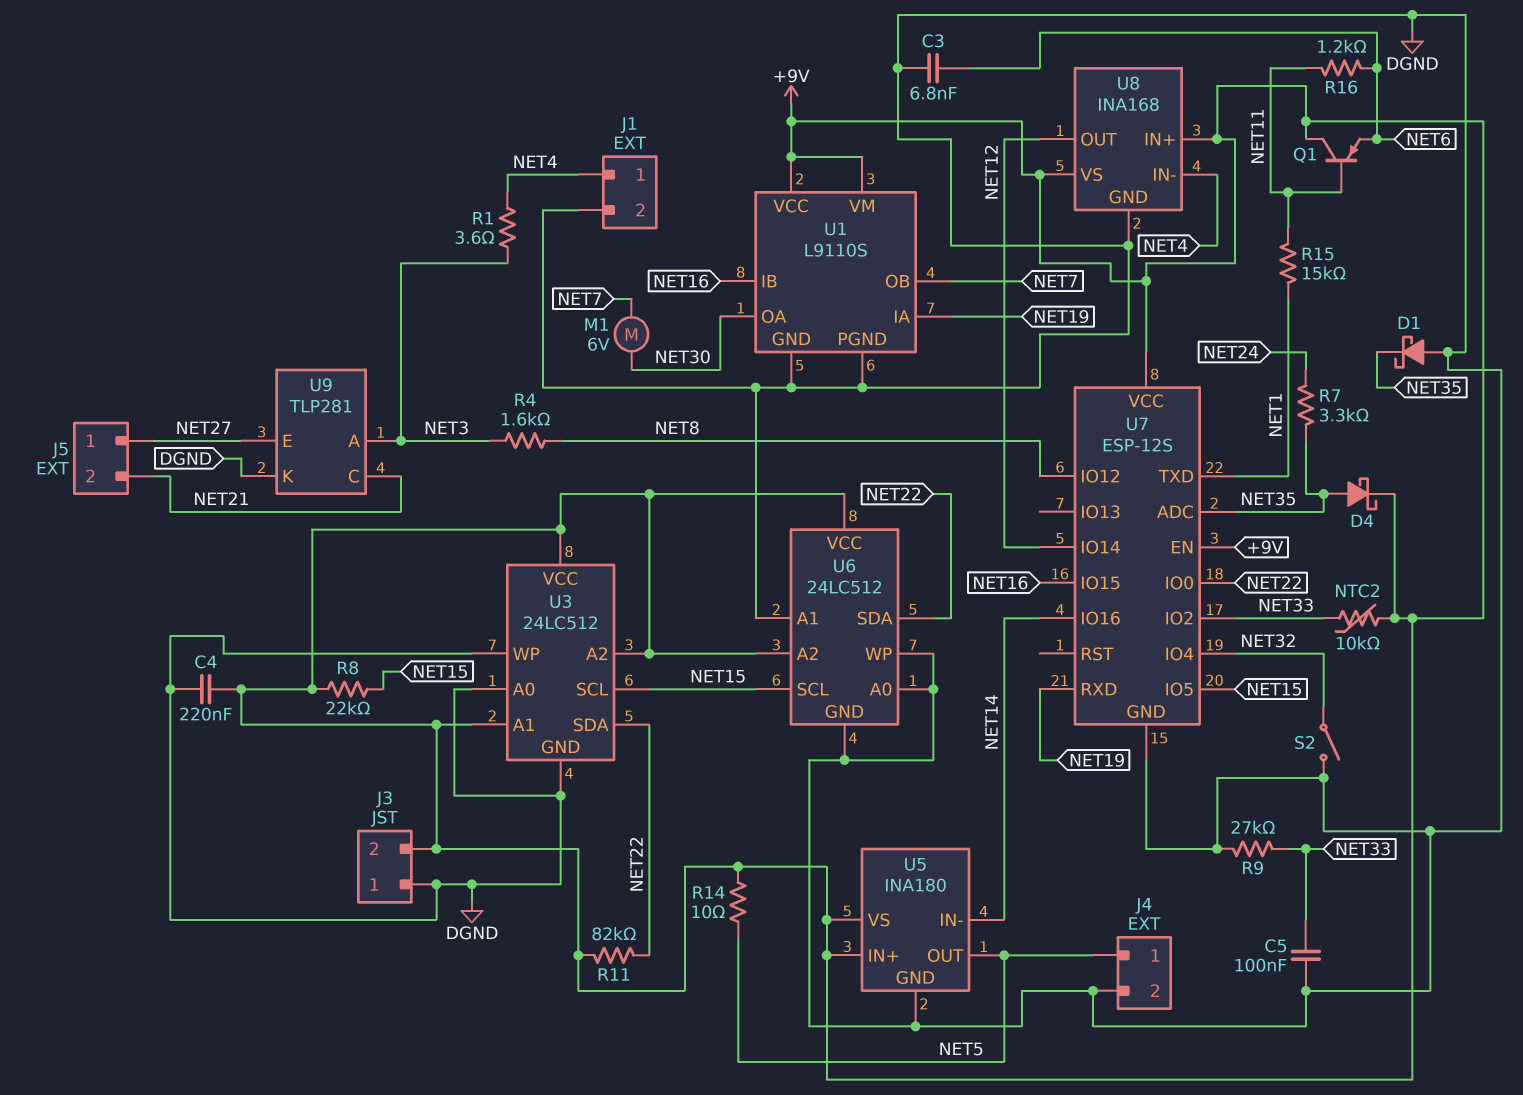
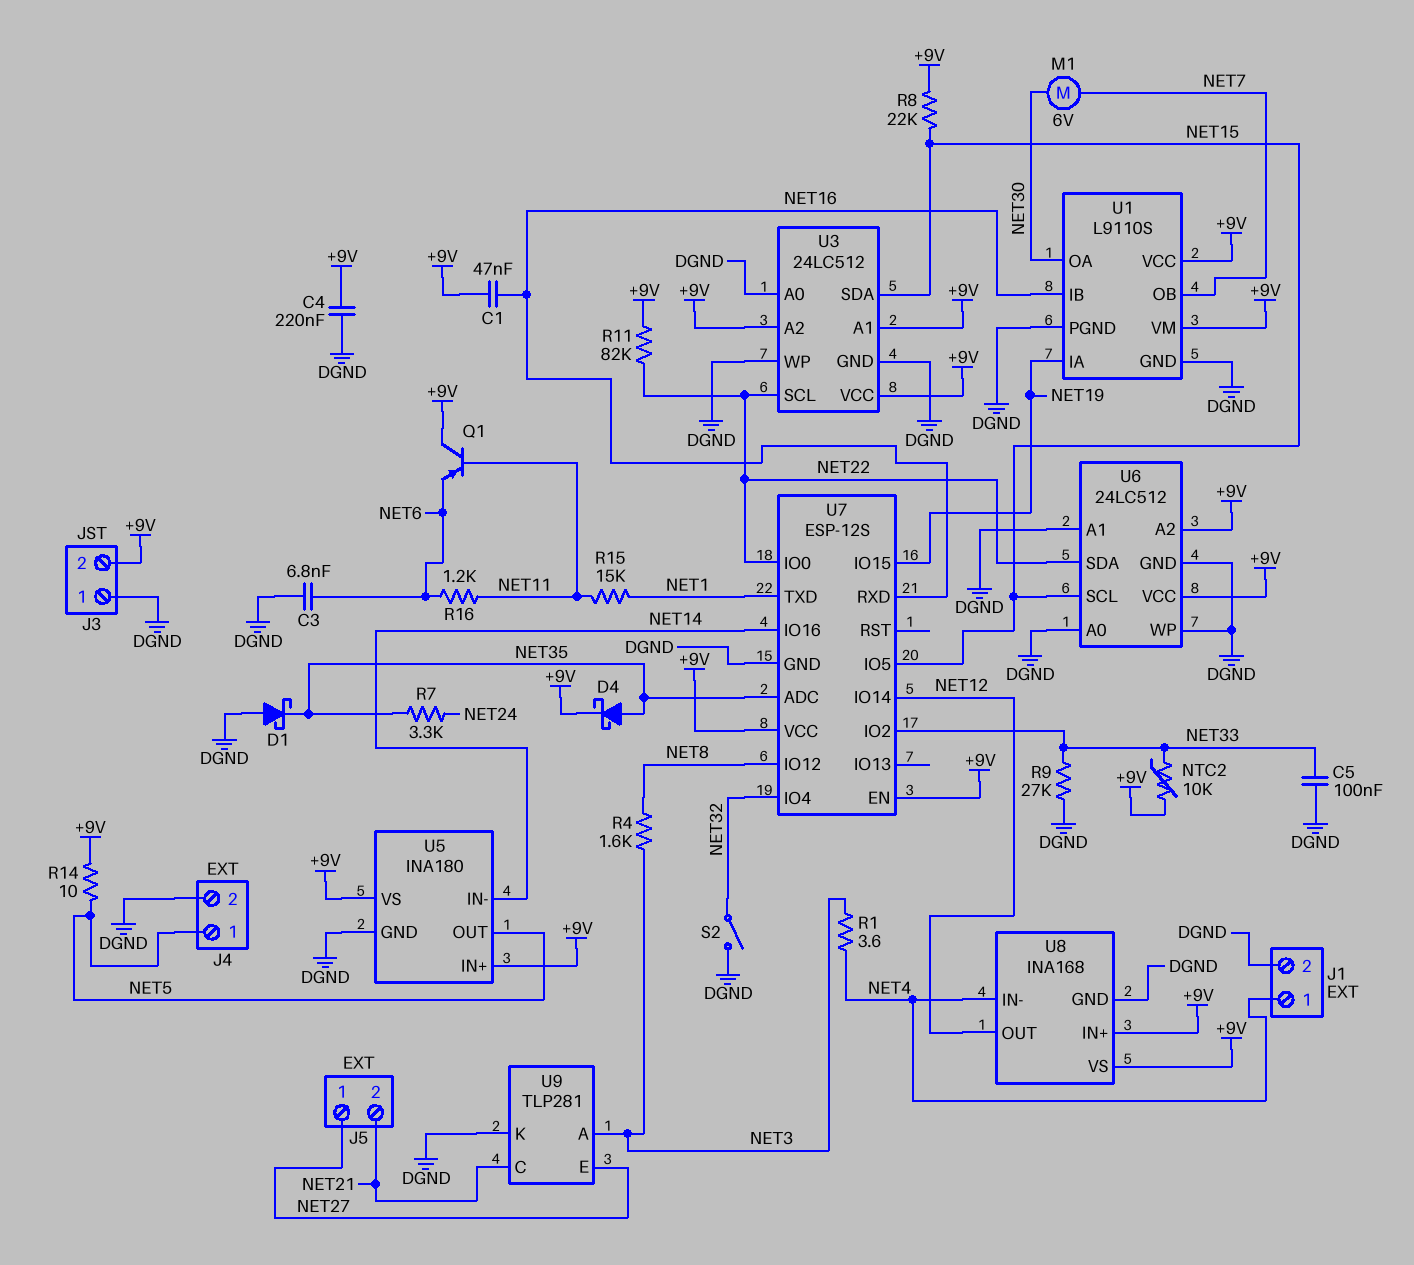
C1: none -> 47nF (+9V, NET16)
U3 pin SCL: NET15 -> NET22
U3 pin SDA: NET22 -> NET15
U7 pin IO15: NET16 -> NET19
U7 pin RXD: NET19 -> NET16

